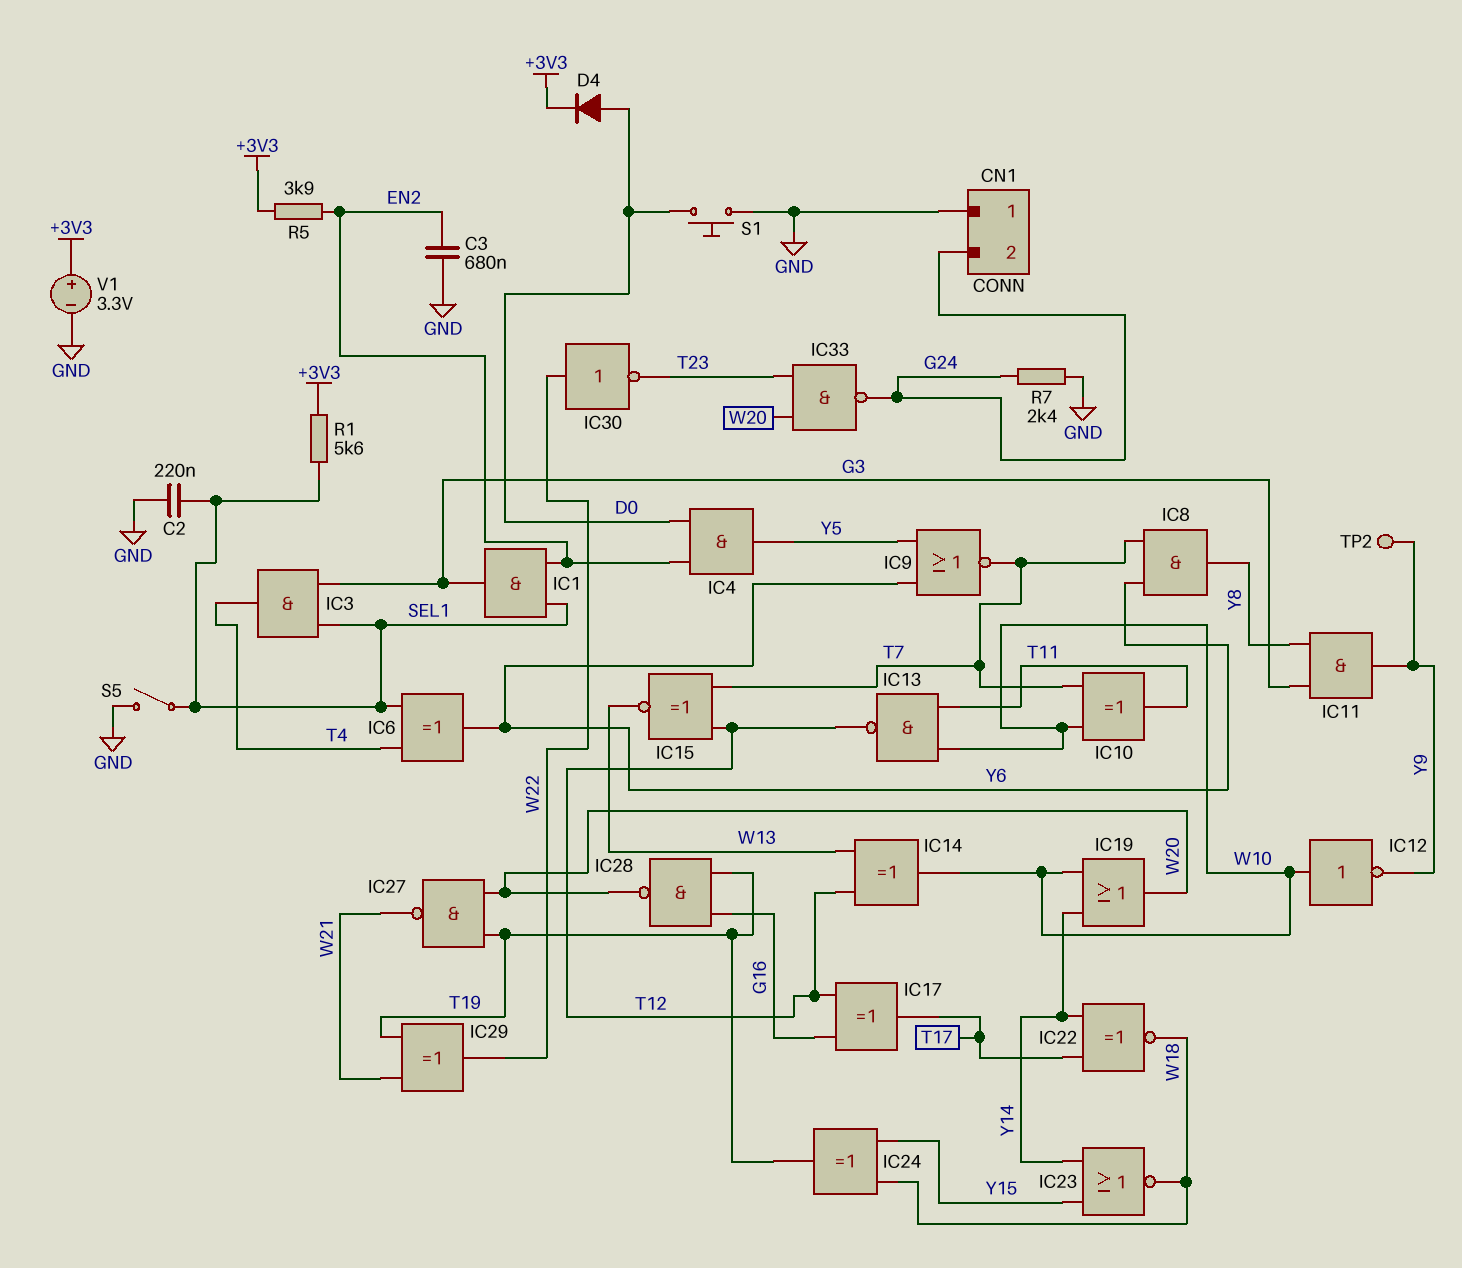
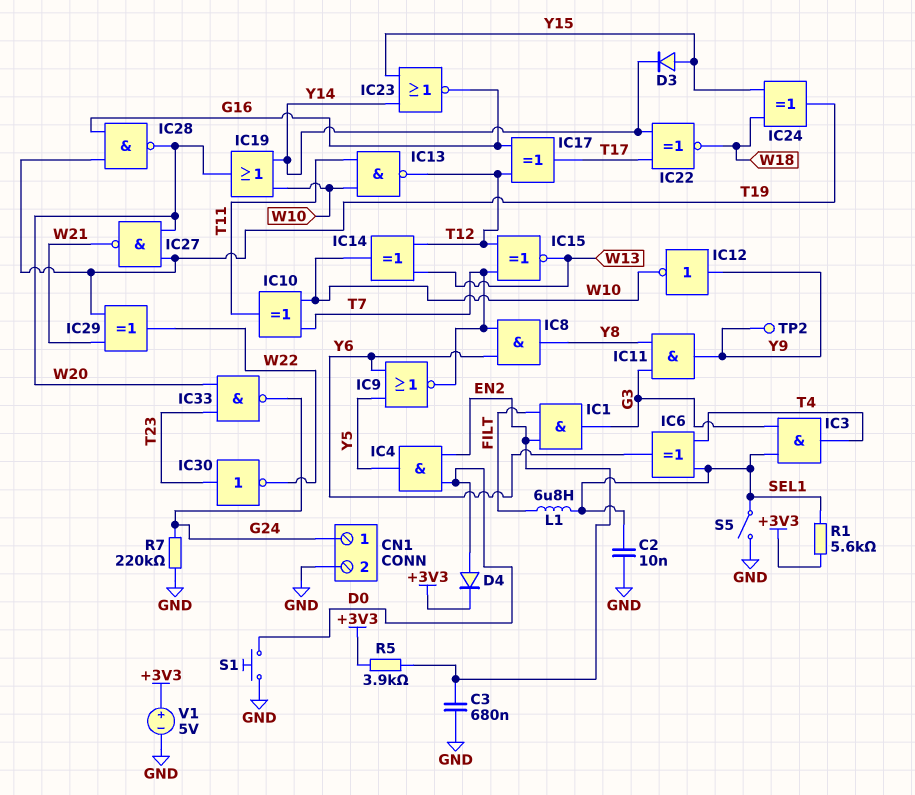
C2: 220nF (GND, SEL1) -> 10nF (GND, SEL1)
CN1 pin 1: GND -> G24
CN1 pin 2: G24 -> GND
D3: none -> diode (A Y15, K Y14)
IC1: AND (in EN2, in SEL1, out G3) -> AND (in EN2, in FILT, out G3)
IC12: NOT (in W10, out Y9) -> NOT (in Y9, out W10)
IC23: NOR (in Y14, in Y15, out W18) -> NOR (in Y14, in Y15, out G16)
IC30: NOT (in W22, out T23) -> NOT (in T23, out W22)
L1: none -> 6.8uH (FILT, SEL1)
R7: 2.4k (G24, GND) -> 220k (G24, GND)
V1: 3.3V (plus +3V3, minus GND) -> 5V (plus +3V3, minus GND)

